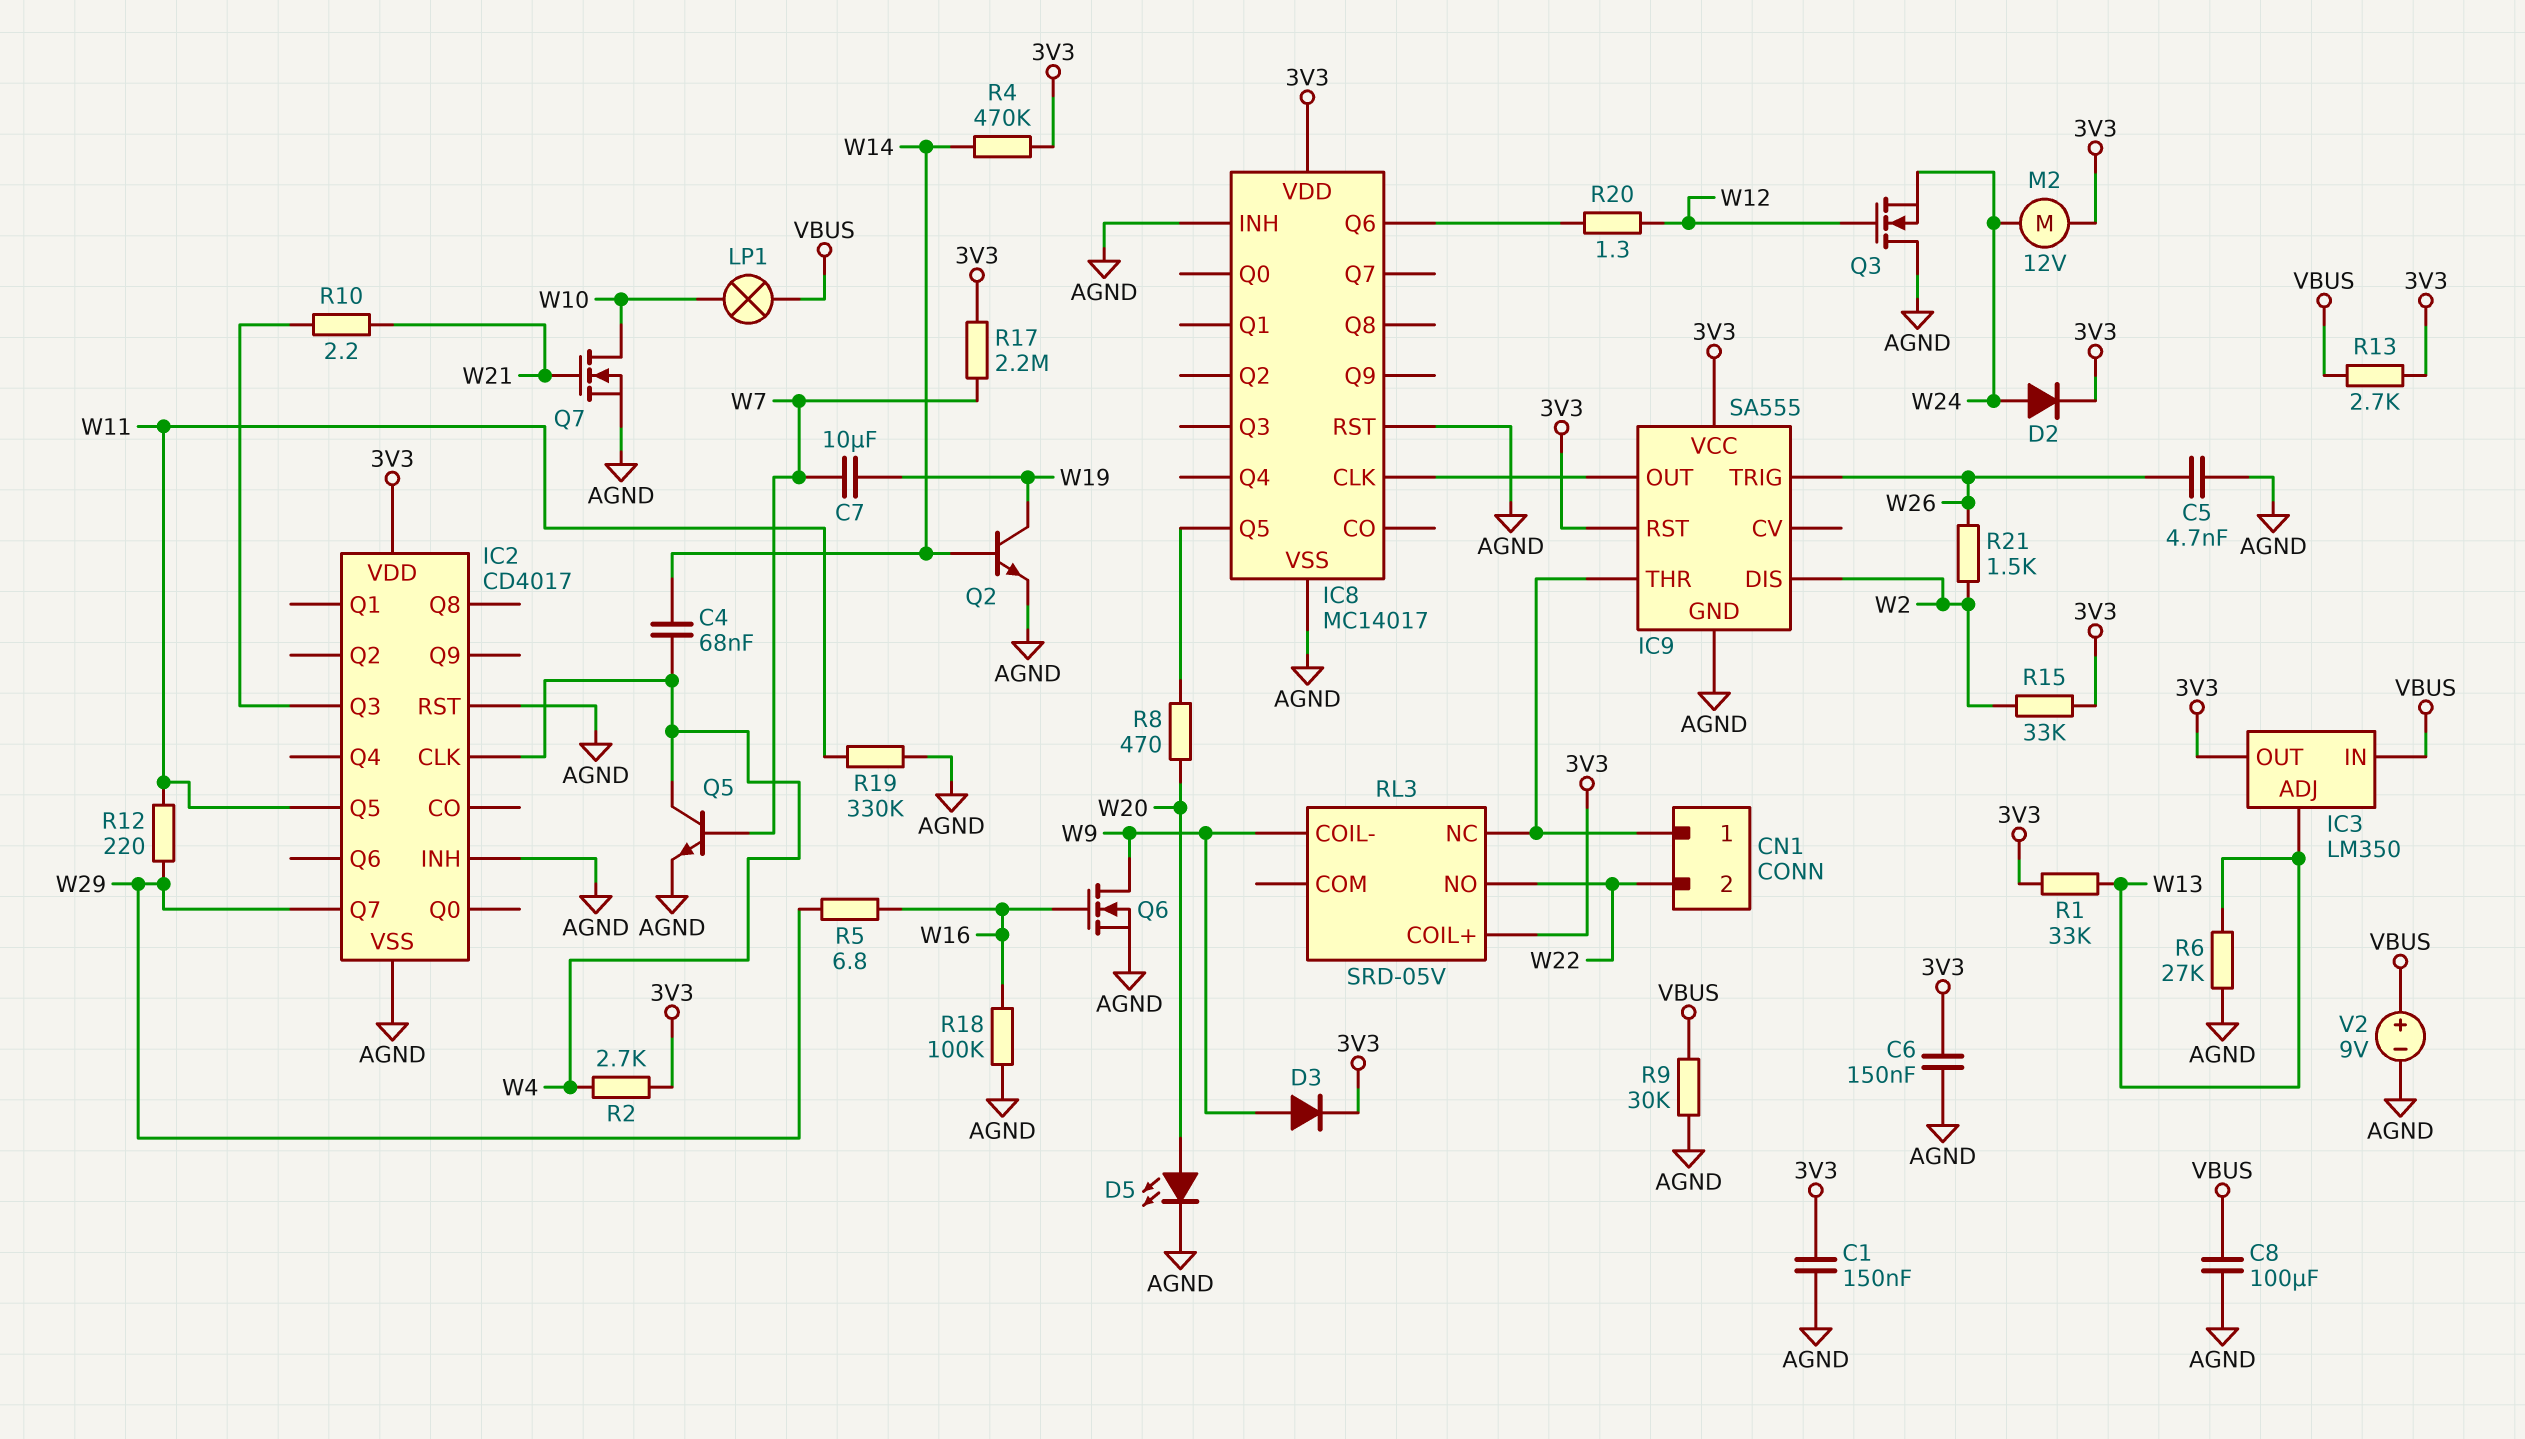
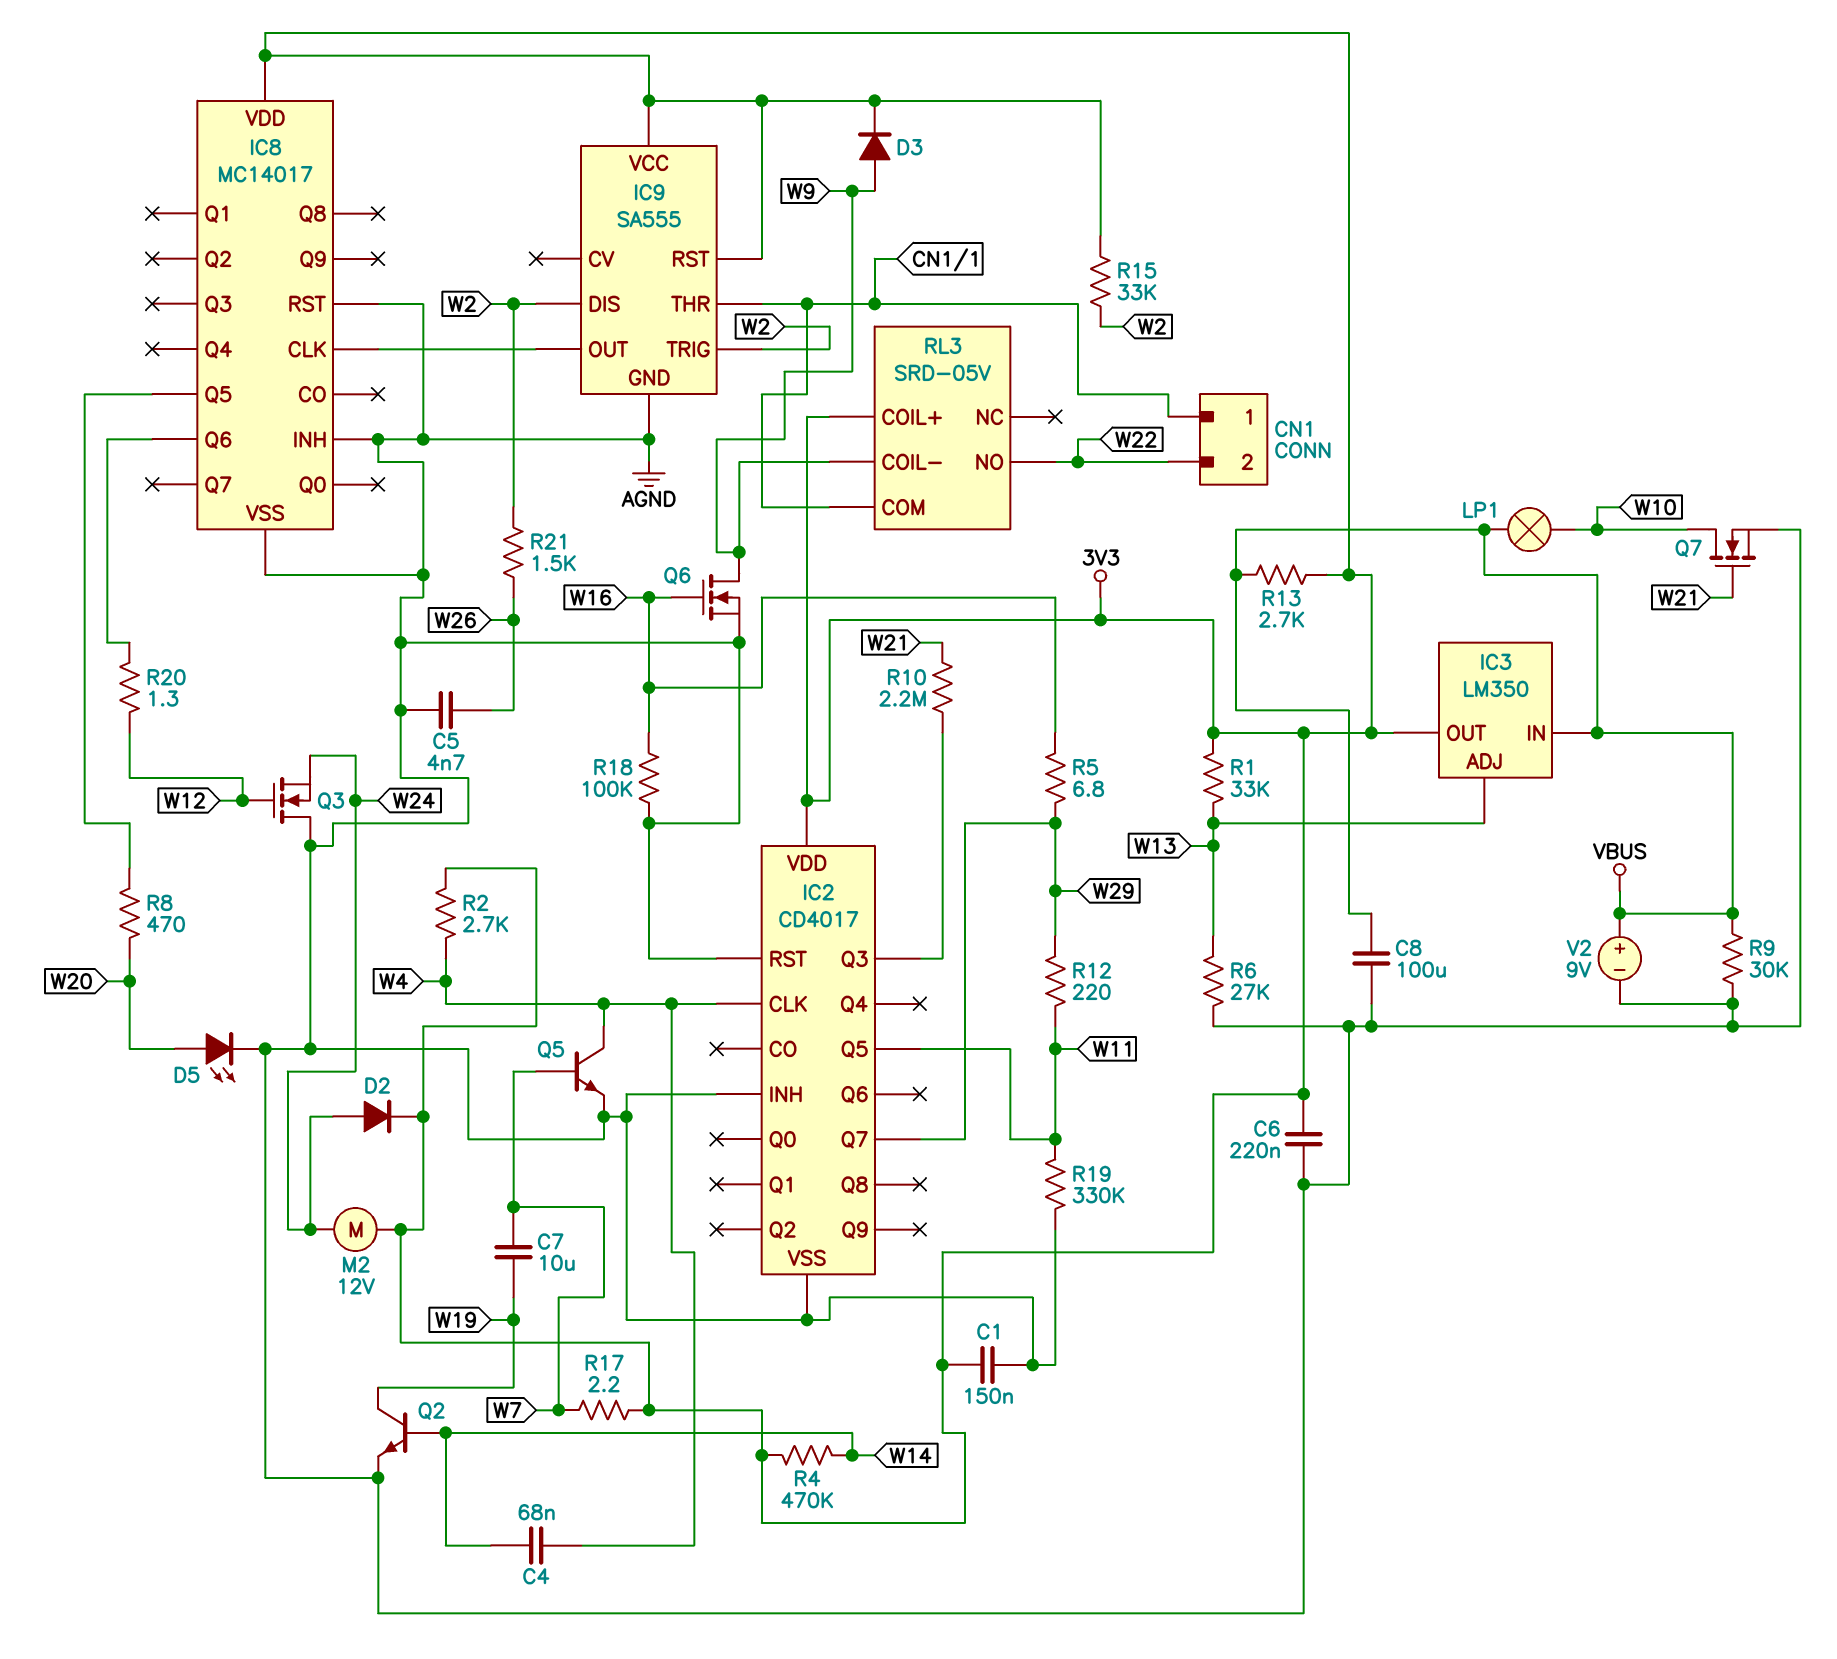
C6: 150nF (3V3, AGND) -> 220nF (3V3, AGND)
IC9 pin TRIG: W26 -> W2
R10: 2.2 (IC2/Q3, W21) -> 2.2M (IC2/Q3, W21)
R17: 2.2M (3V3, W7) -> 2.2 (3V3, W7)
RL3 pin COM: none -> CN1/1
RL3 pin NC: CN1/1 -> none

